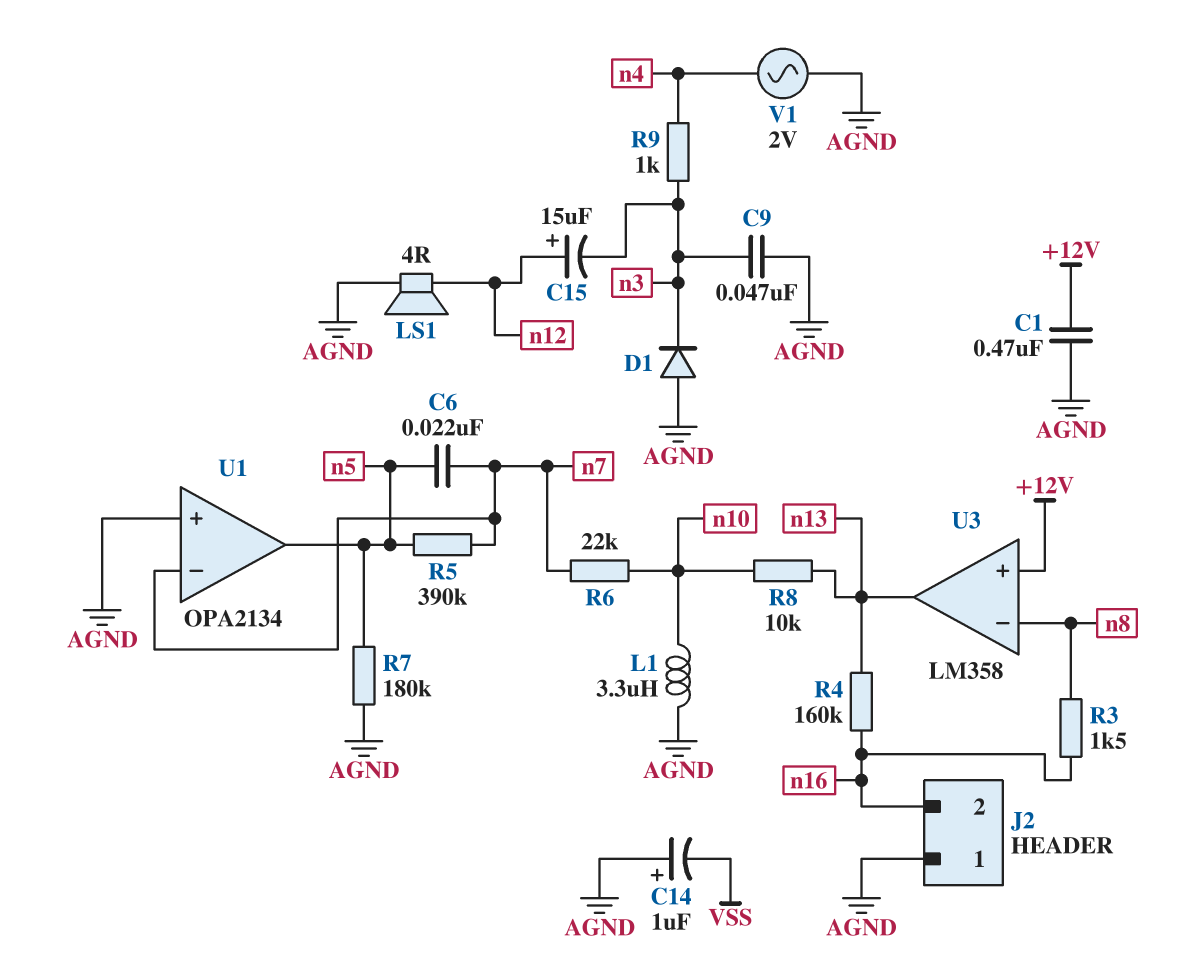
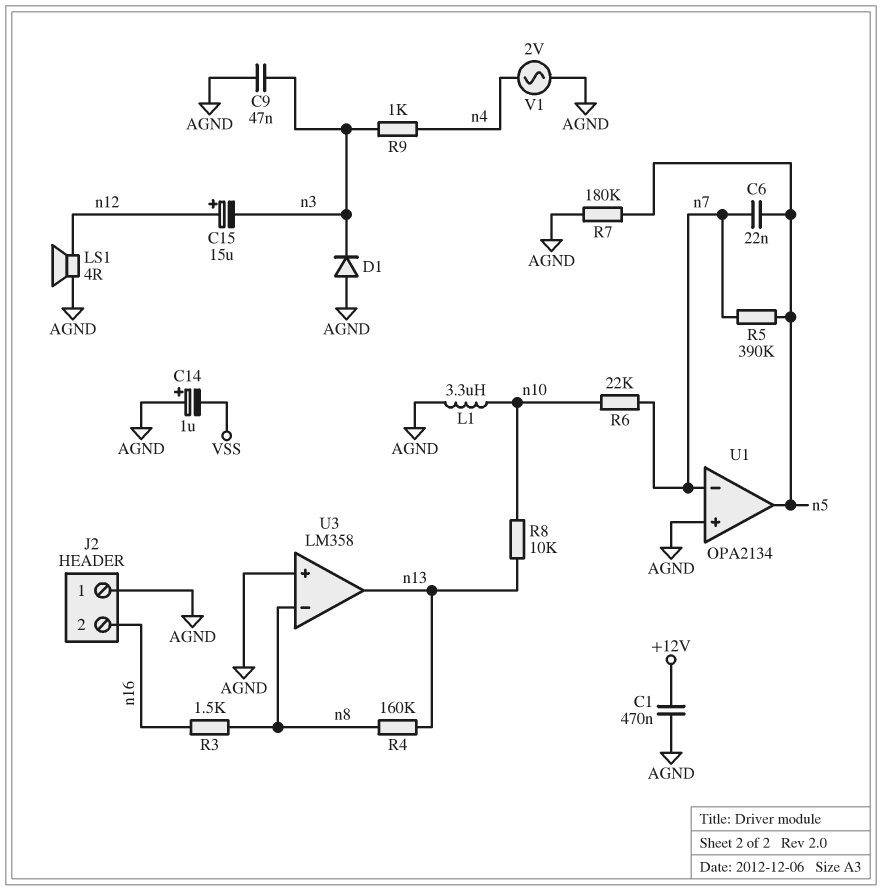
R4: 160k (n13, n16) -> 160k (n8, n13)
U3 pin in+: +12V -> AGND

